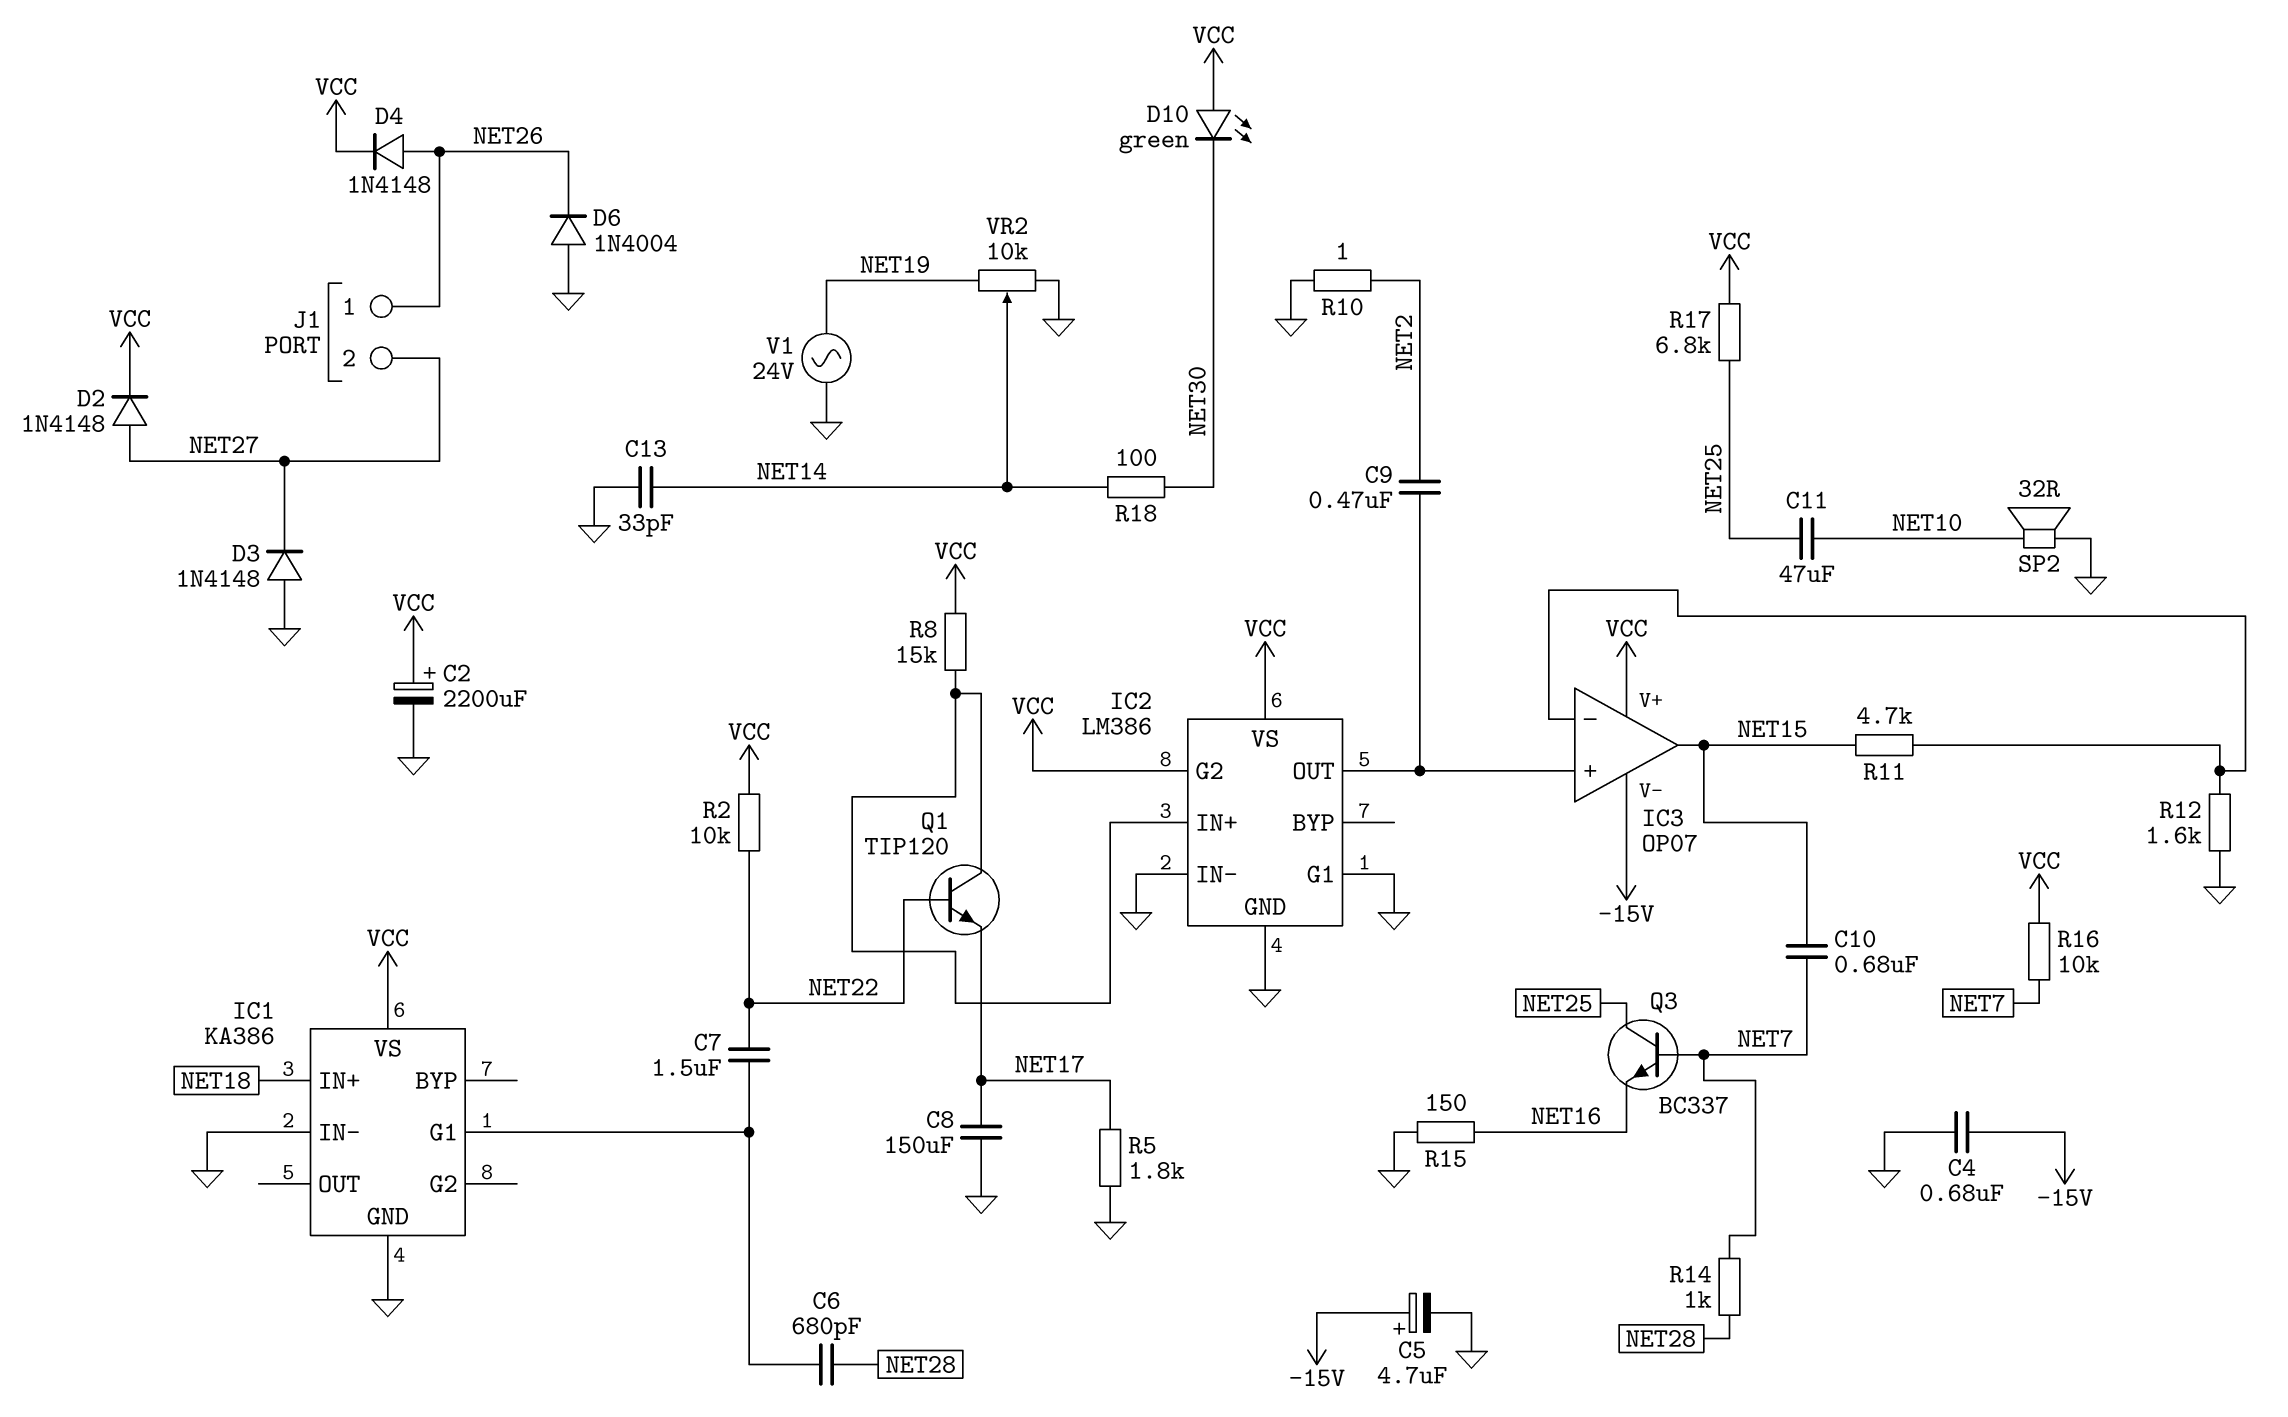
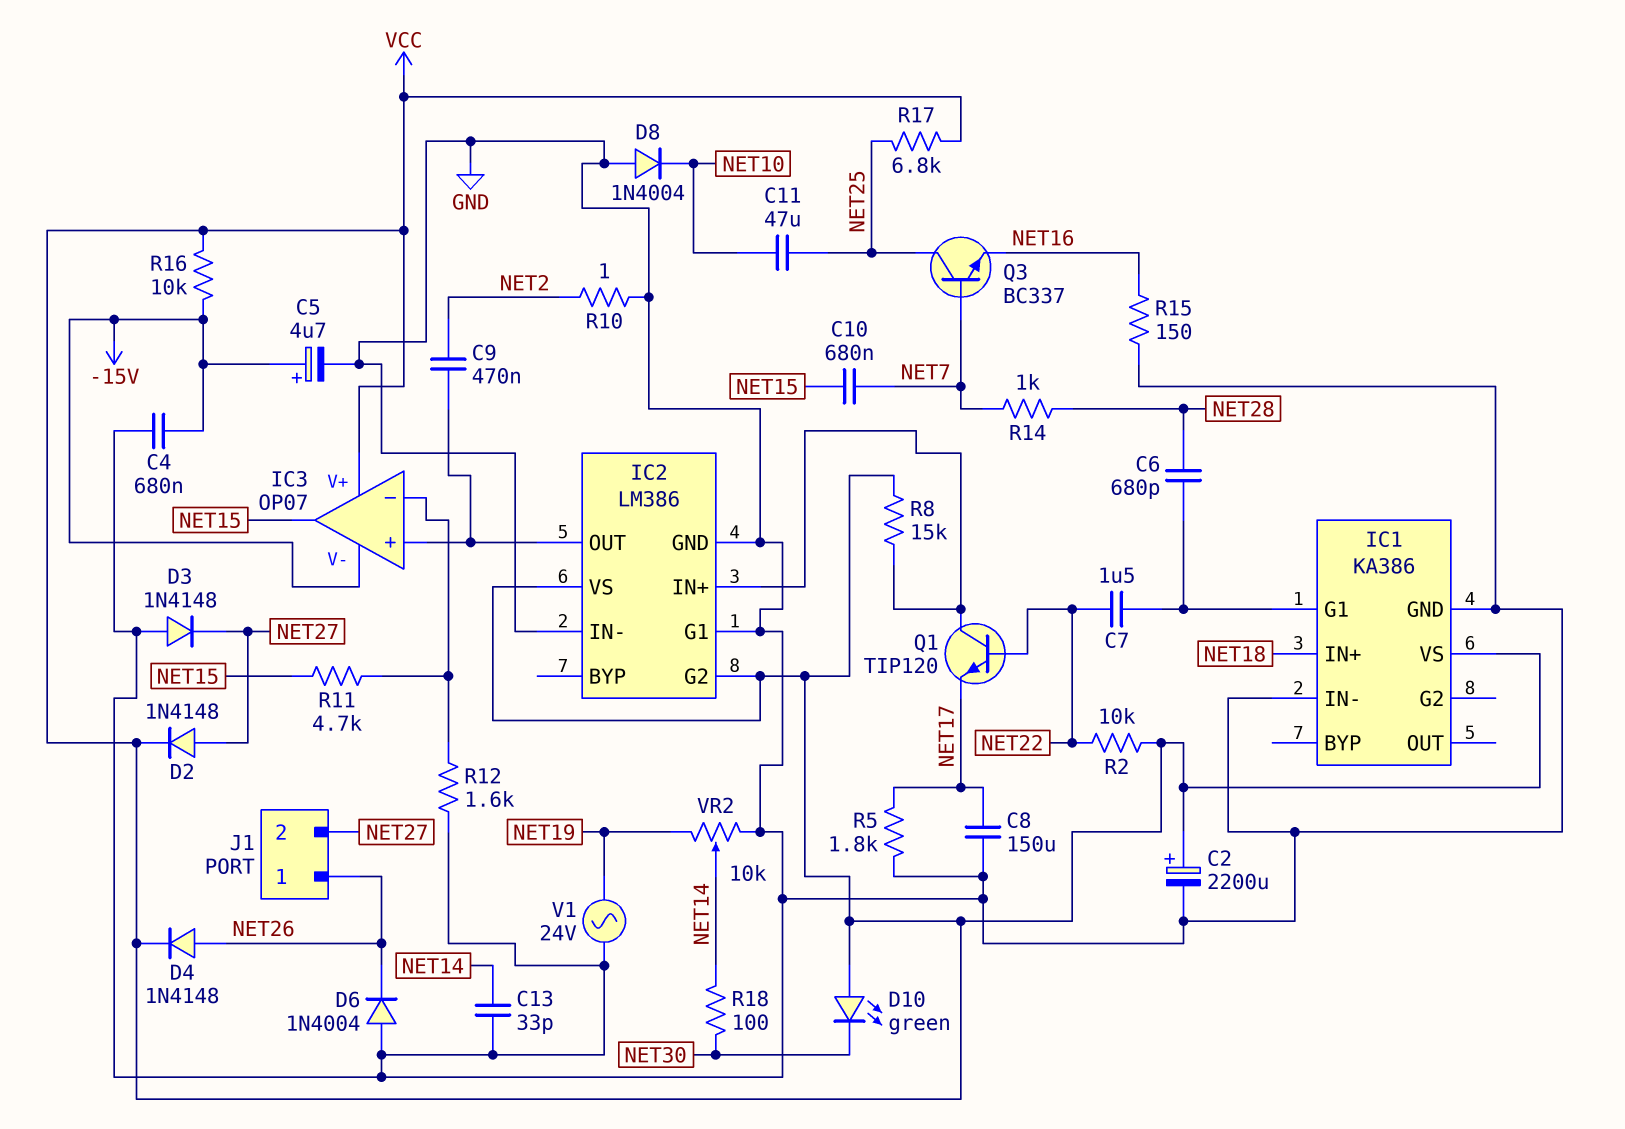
D8: none -> diode 1N4004 (A GND, K NET10)
R16: 10k (NET7, VCC) -> 10k (-15V, VCC)
SP2: speaker 32R (GND, NET10) -> none

